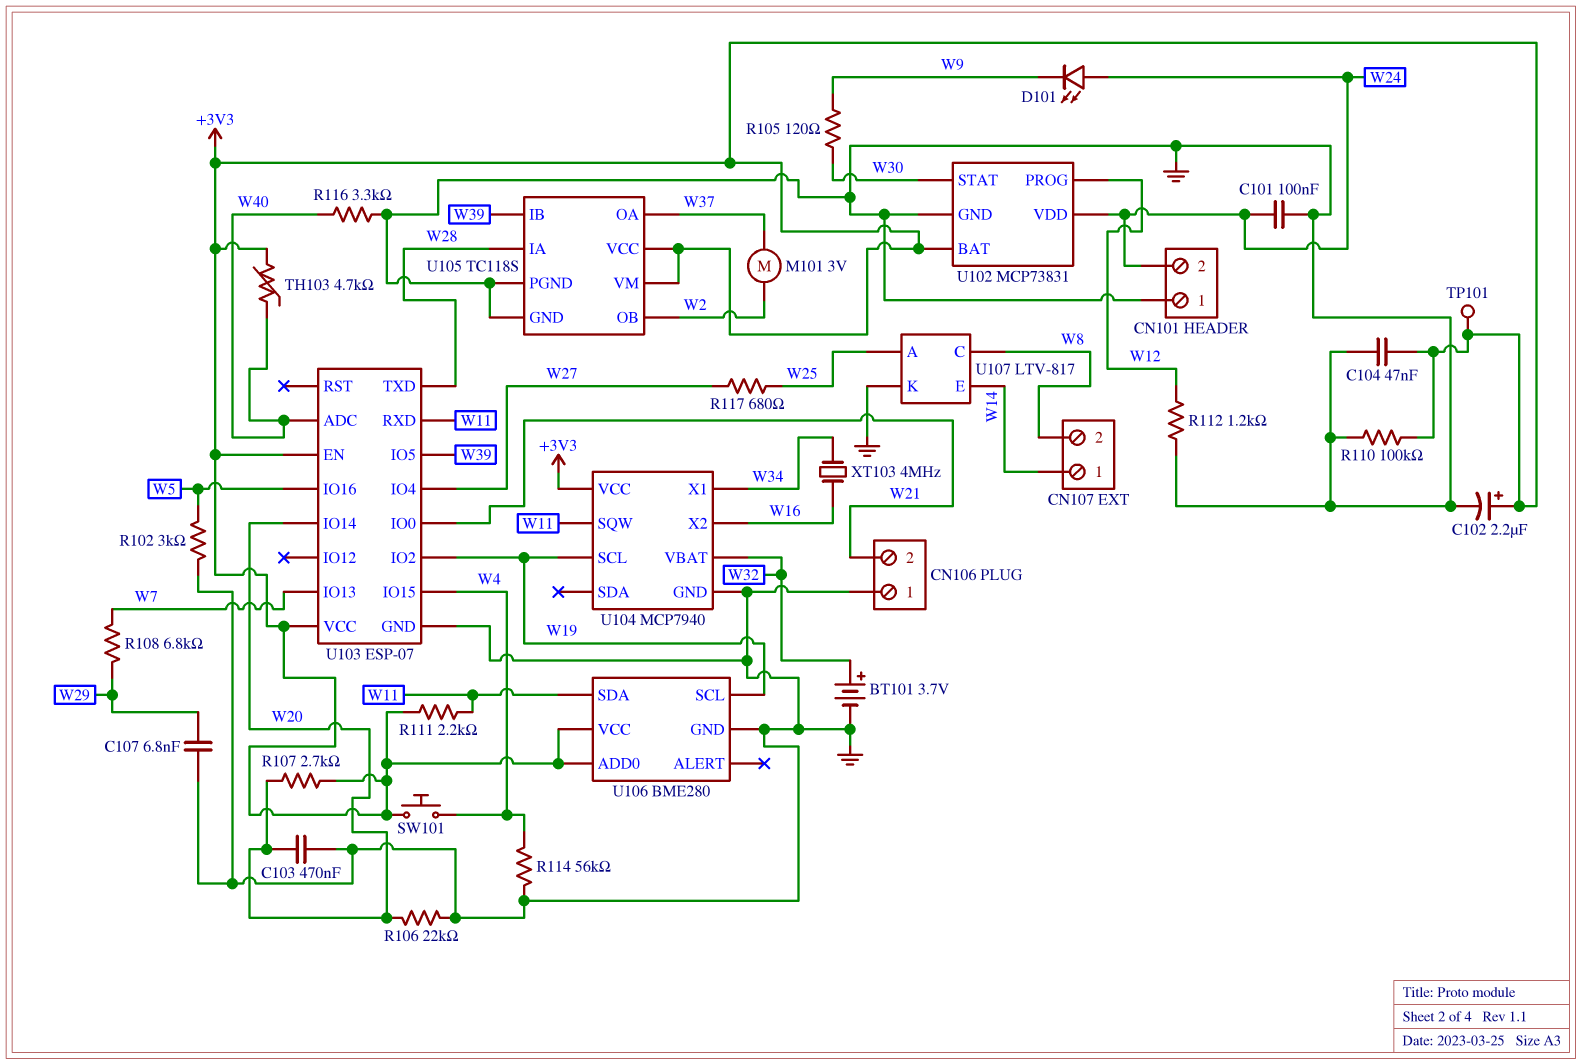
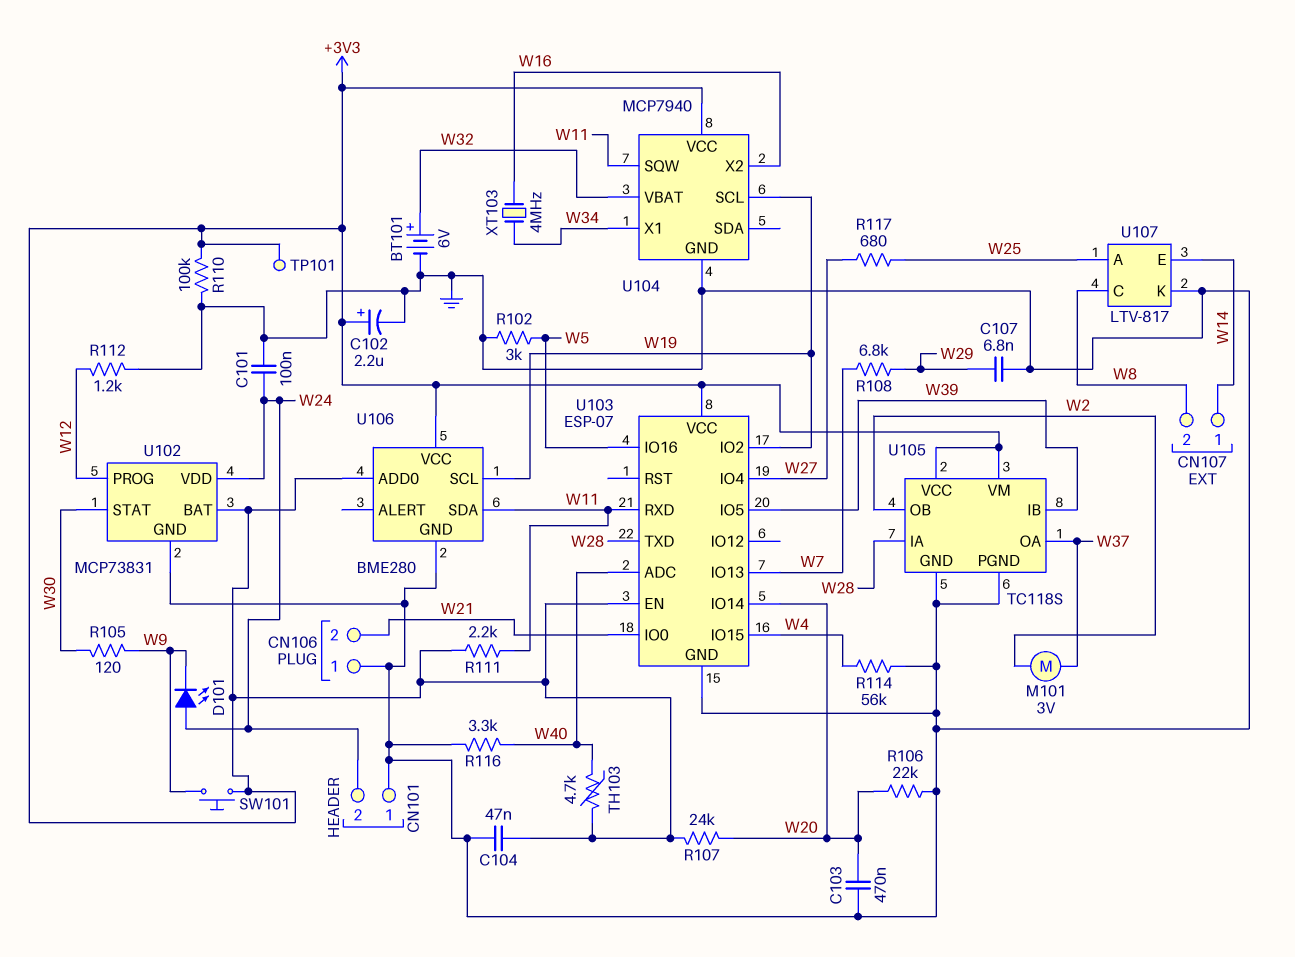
BT101: 3.7V (plus W32, minus GND) -> 6V (plus W32, minus GND)
R107: 2.7k (+3V3, W20) -> 24k (+3V3, W20)
SW101: button (+3V3, W4) -> button (+3V3, W9)

